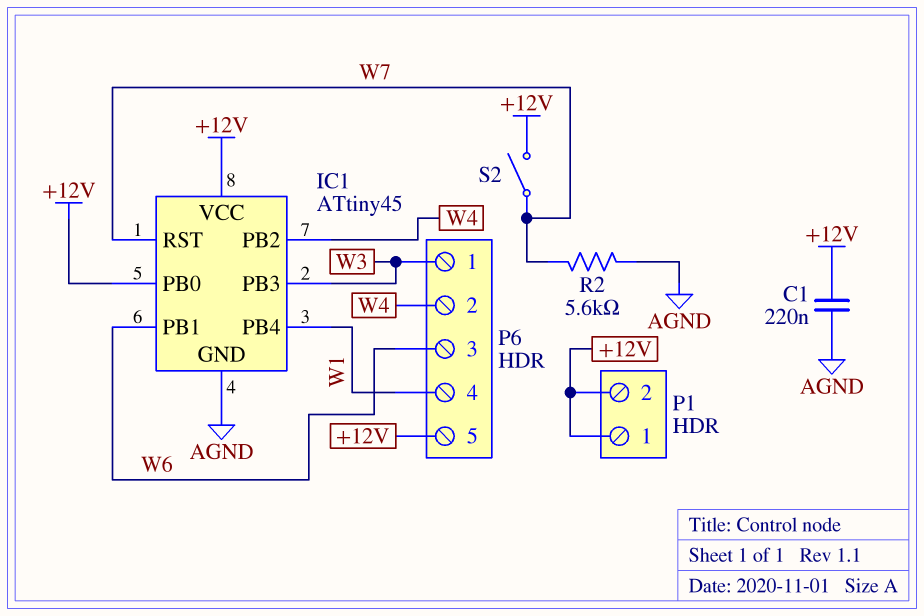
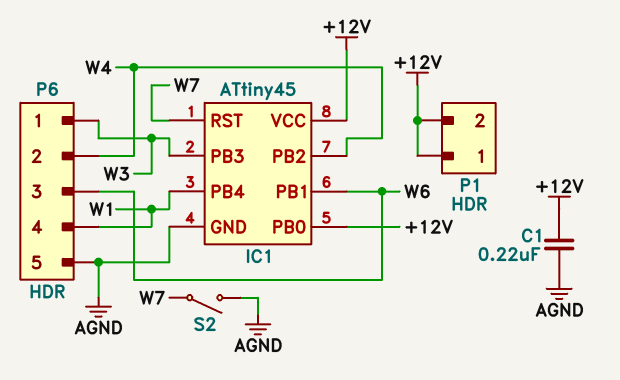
P6 pin 5: +12V -> AGND
R2: 5.6k (AGND, W7) -> none
S2: switch (+12V, W7) -> switch (AGND, W7)

